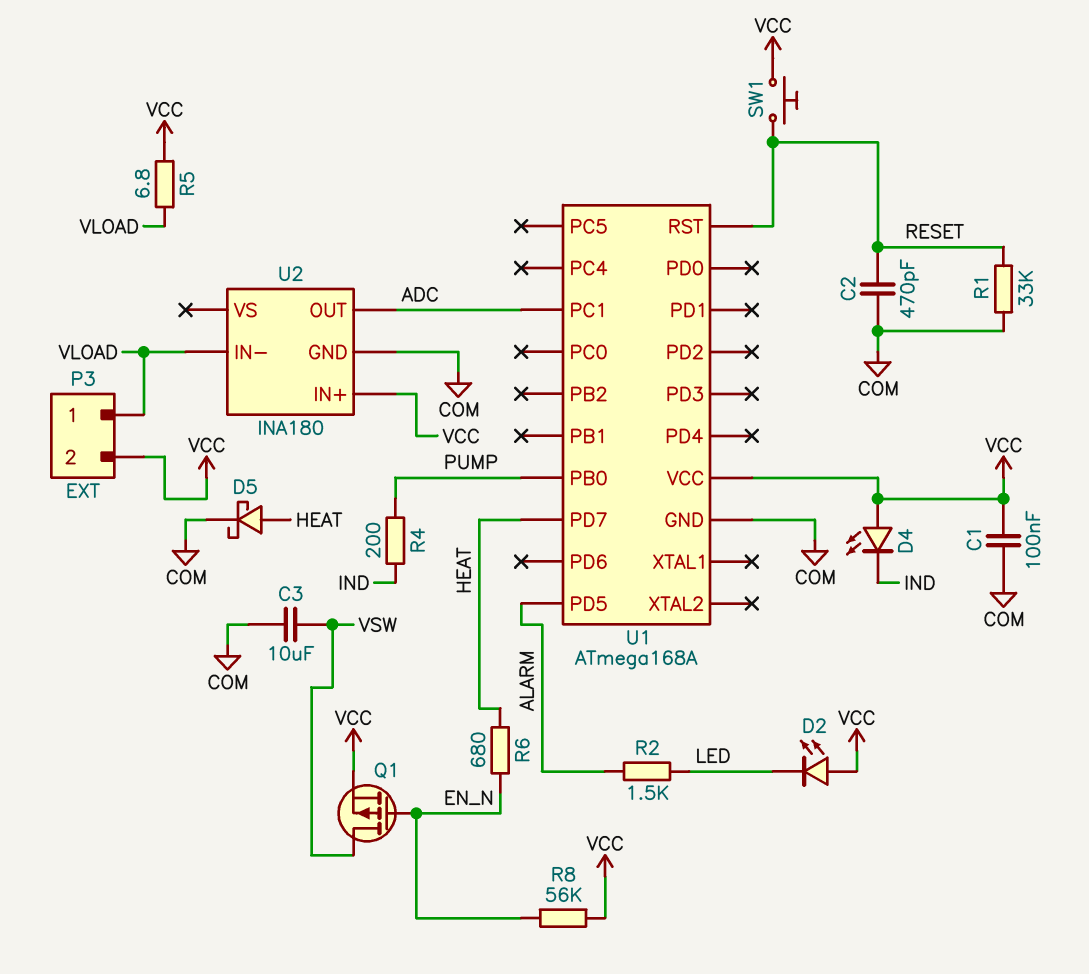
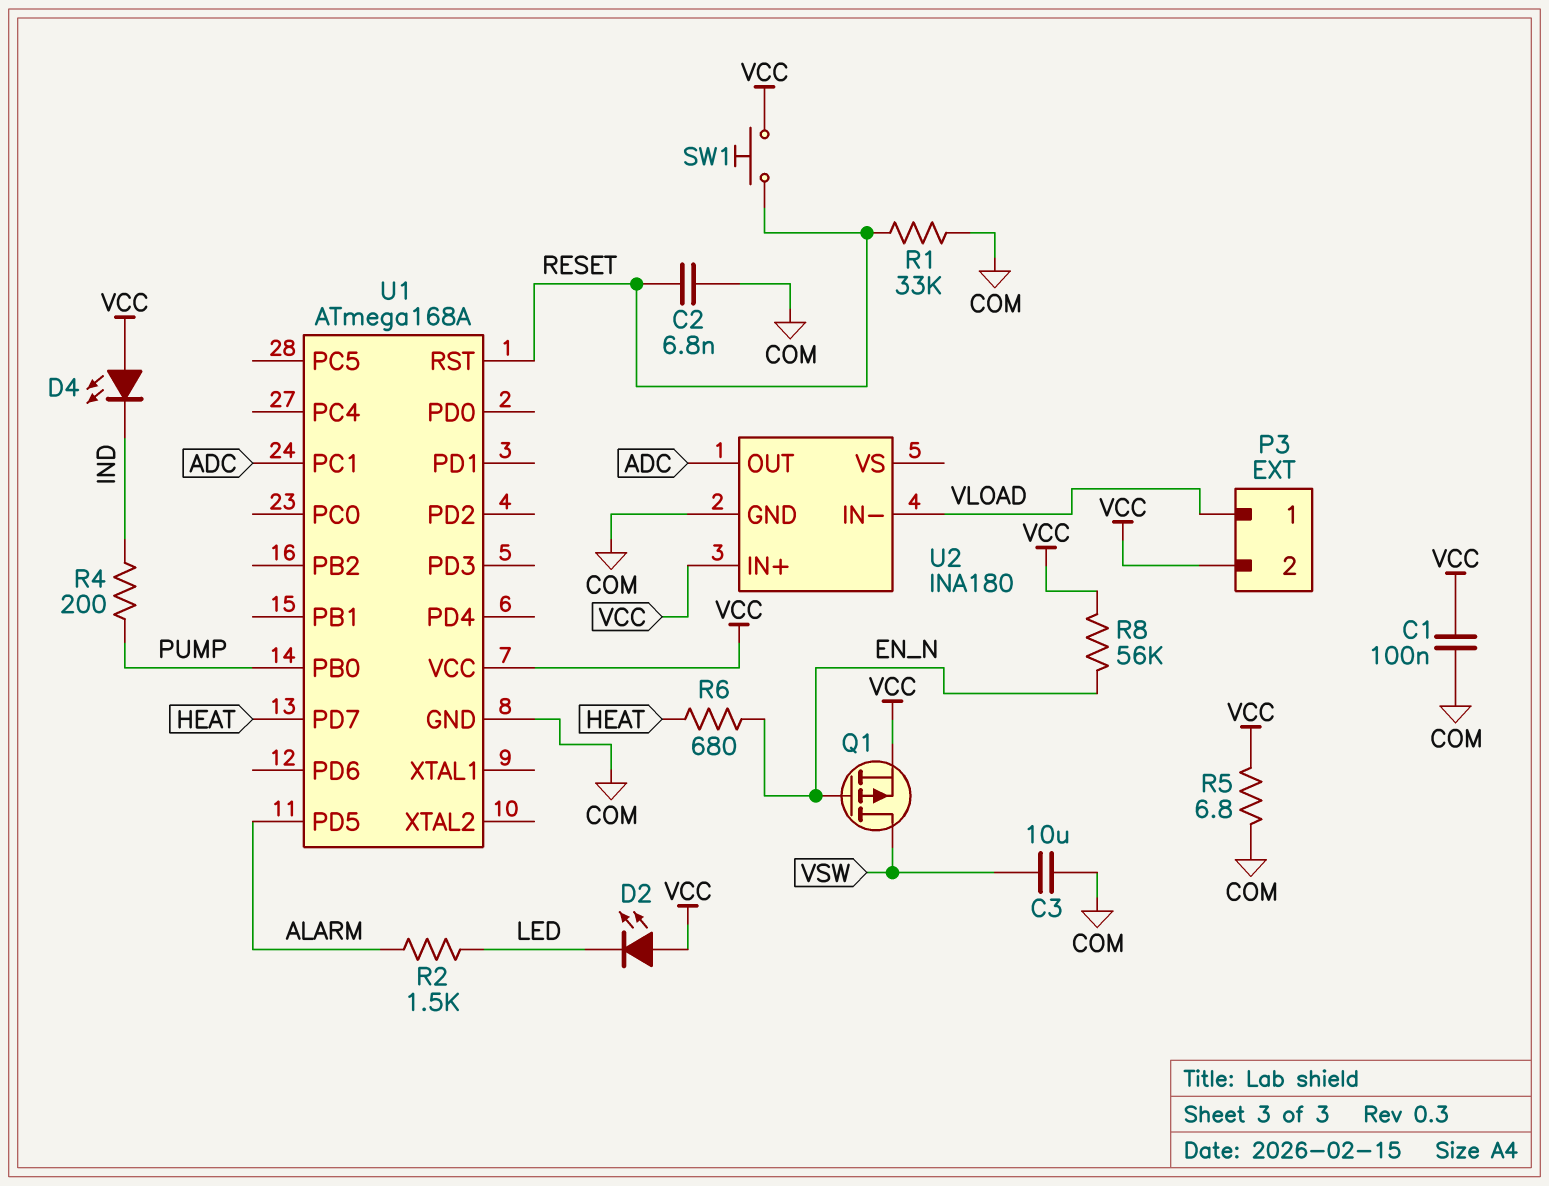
C2: 470pF (COM, RESET) -> 6.8nF (COM, RESET)
D5: schottky (A HEAT, K COM) -> none
R5: 6.8 (VCC, VLOAD) -> 6.8 (COM, VCC)

